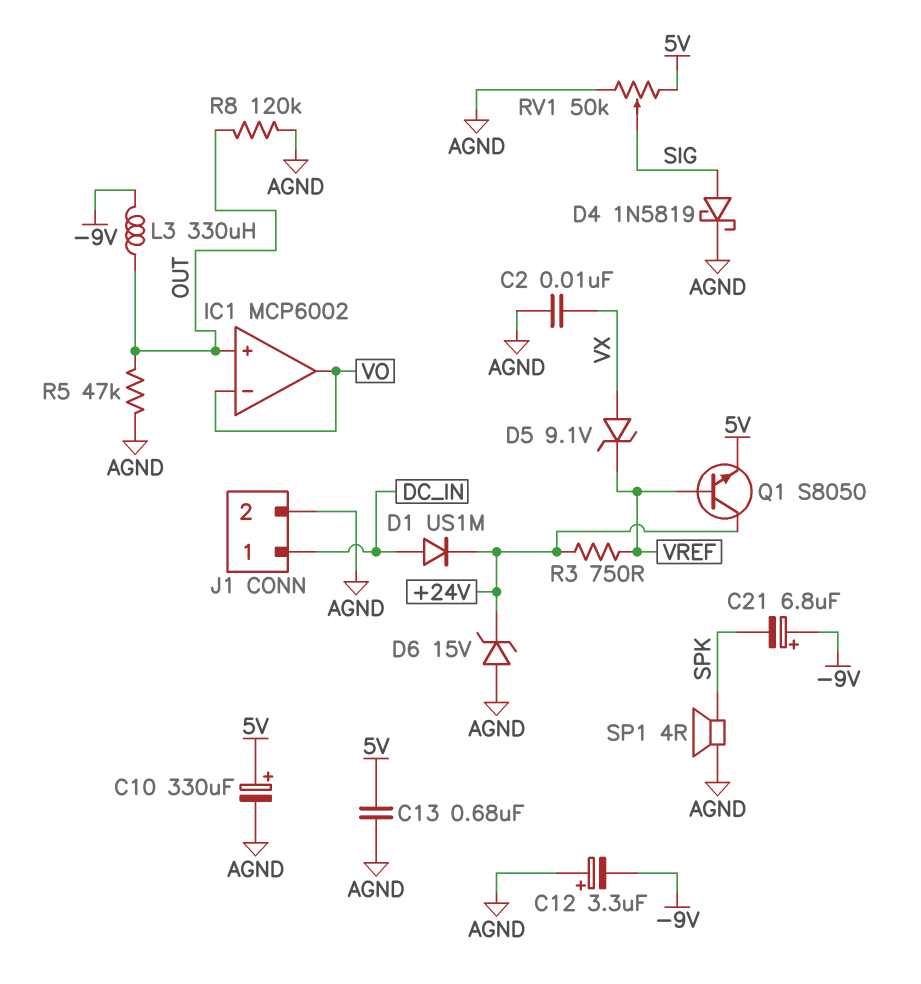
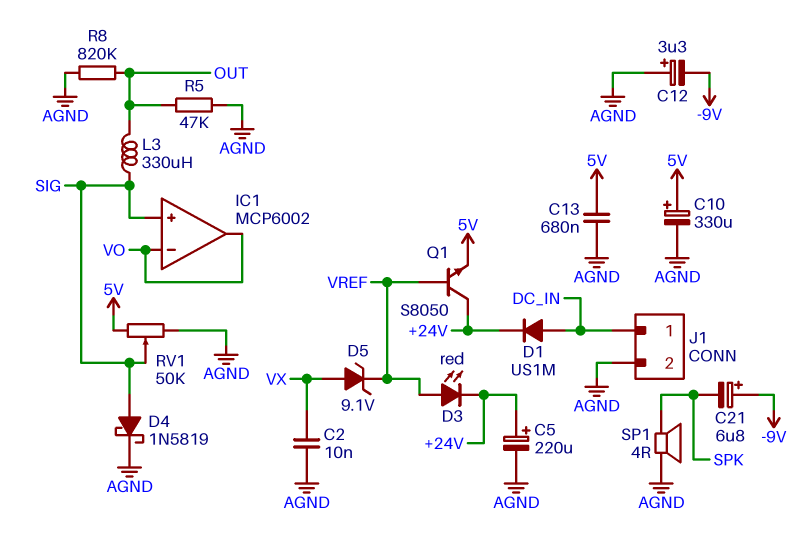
C5: none -> 220uF (plus +24V, minus AGND)
D3: none -> LED red (A VREF, K +24V)
D6: zener 15V (A AGND, K +24V) -> none
IC1 pin in+: OUT -> SIG
L3: 330uH (-9V, OUT) -> 330uH (OUT, SIG)
R3: 750 (+24V, VREF) -> none
R8: 120k (AGND, OUT) -> 820k (AGND, OUT)

